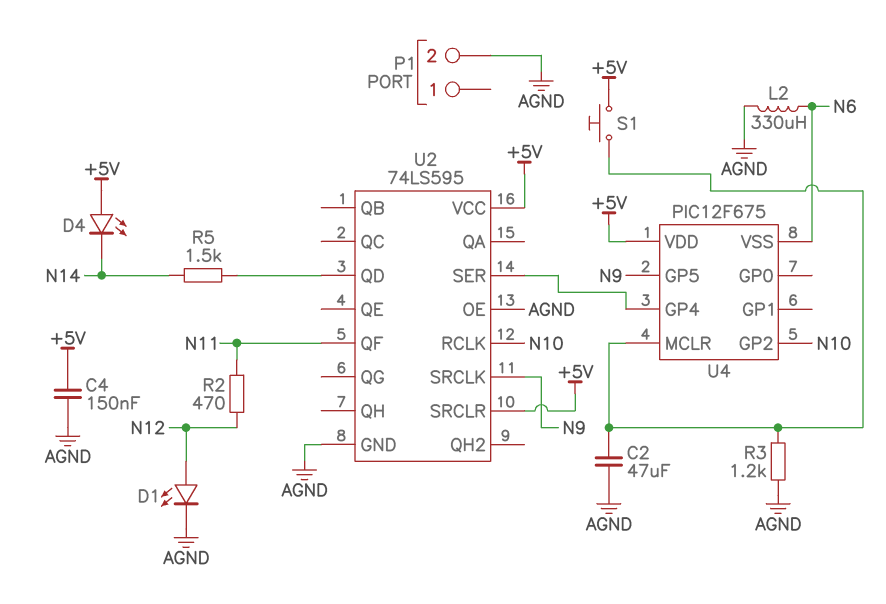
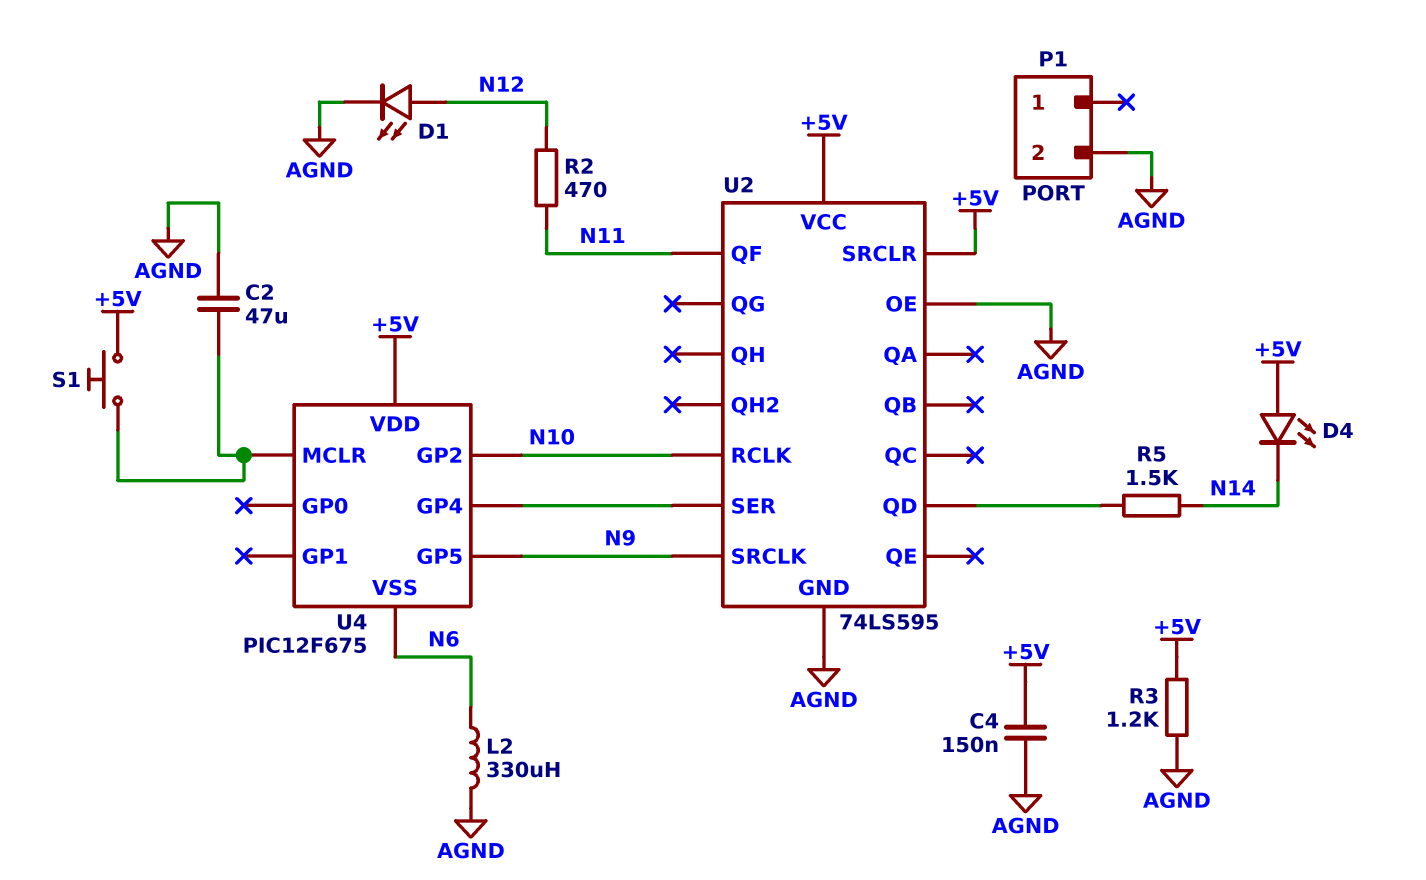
R3: 1.2k (AGND, U4/MCLR) -> 1.2k (+5V, AGND)

